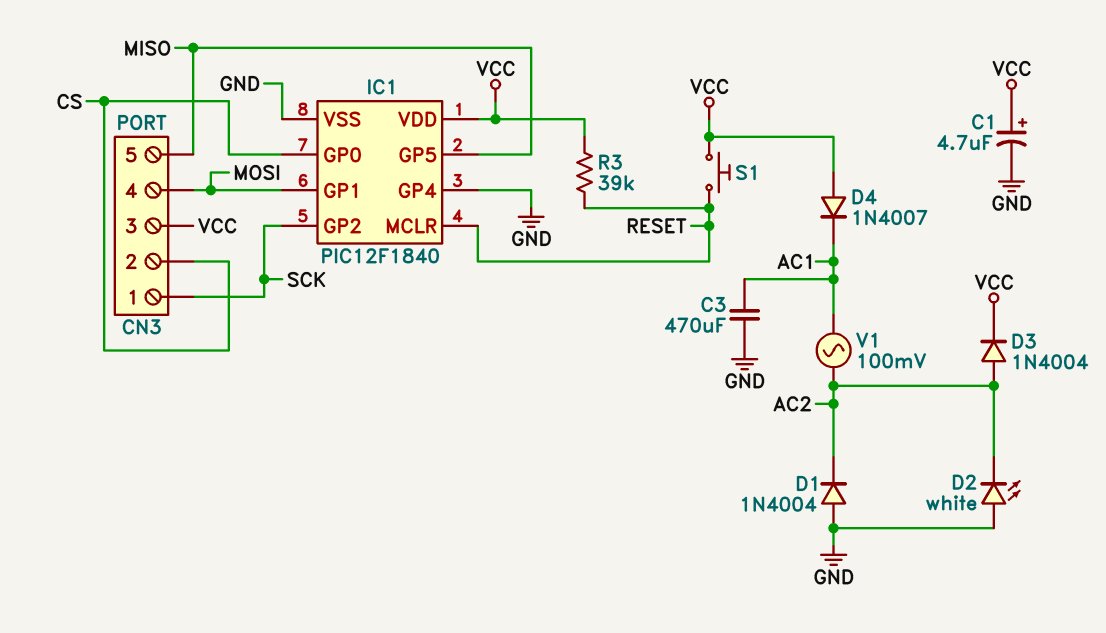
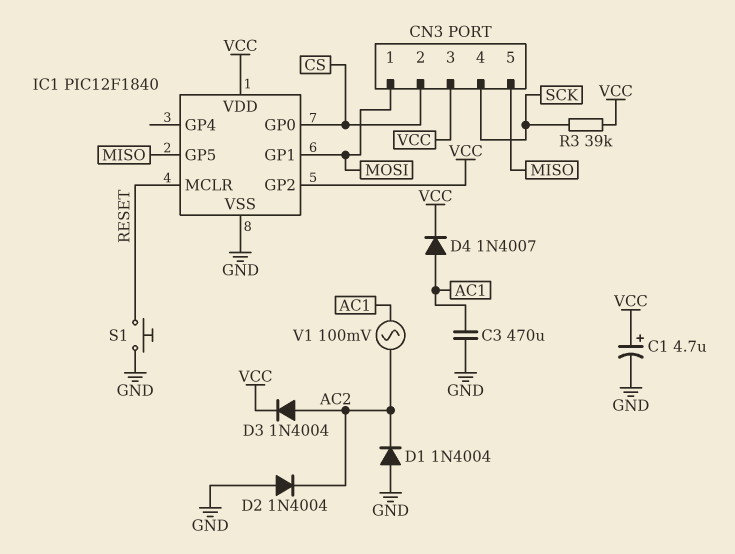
CN3 pin 1: SCK -> MOSI
CN3 pin 4: MOSI -> SCK
D2: LED white (A GND, K AC2) -> diode 1N4004 (A GND, K AC2)
D4: diode 1N4007 (A VCC, K AC1) -> diode 1N4007 (A AC1, K VCC)
IC1 pin GP2: SCK -> VCC
IC1 pin GP4: GND -> none
R3: 39k (RESET, VCC) -> 39k (SCK, VCC)
S1: button (RESET, VCC) -> button (GND, RESET)

